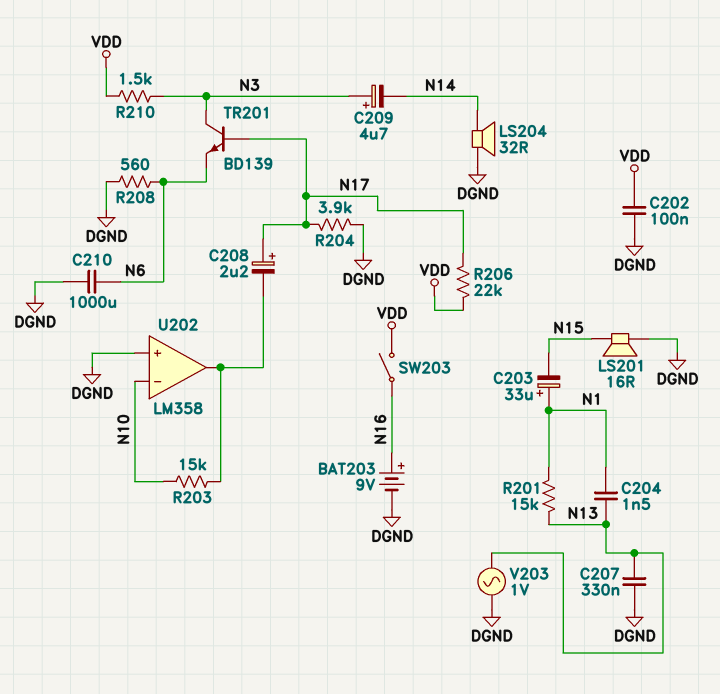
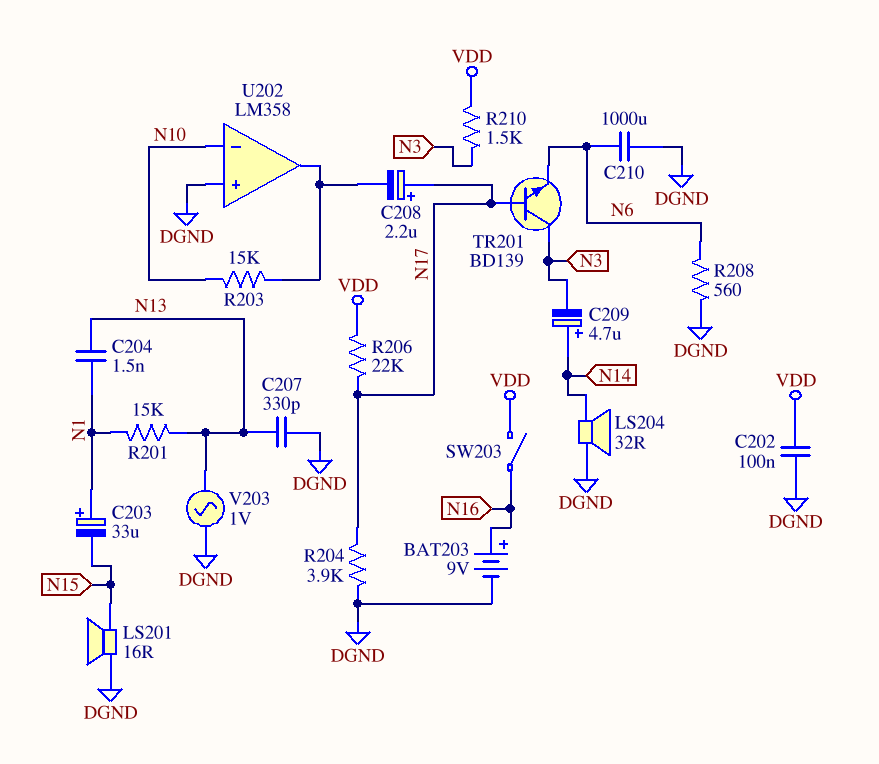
C207: 330nF (DGND, N13) -> 330pF (DGND, N13)
C209: 4.7uF (plus N3, minus N14) -> 4.7uF (plus N14, minus N3)

